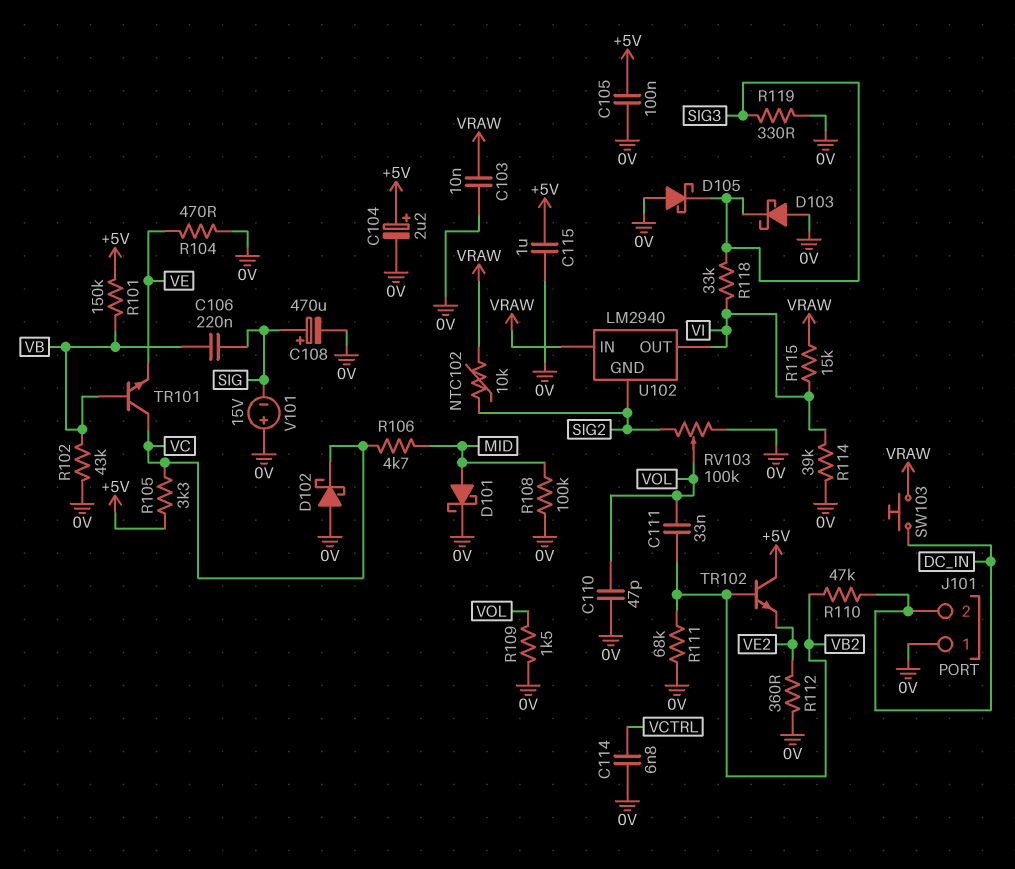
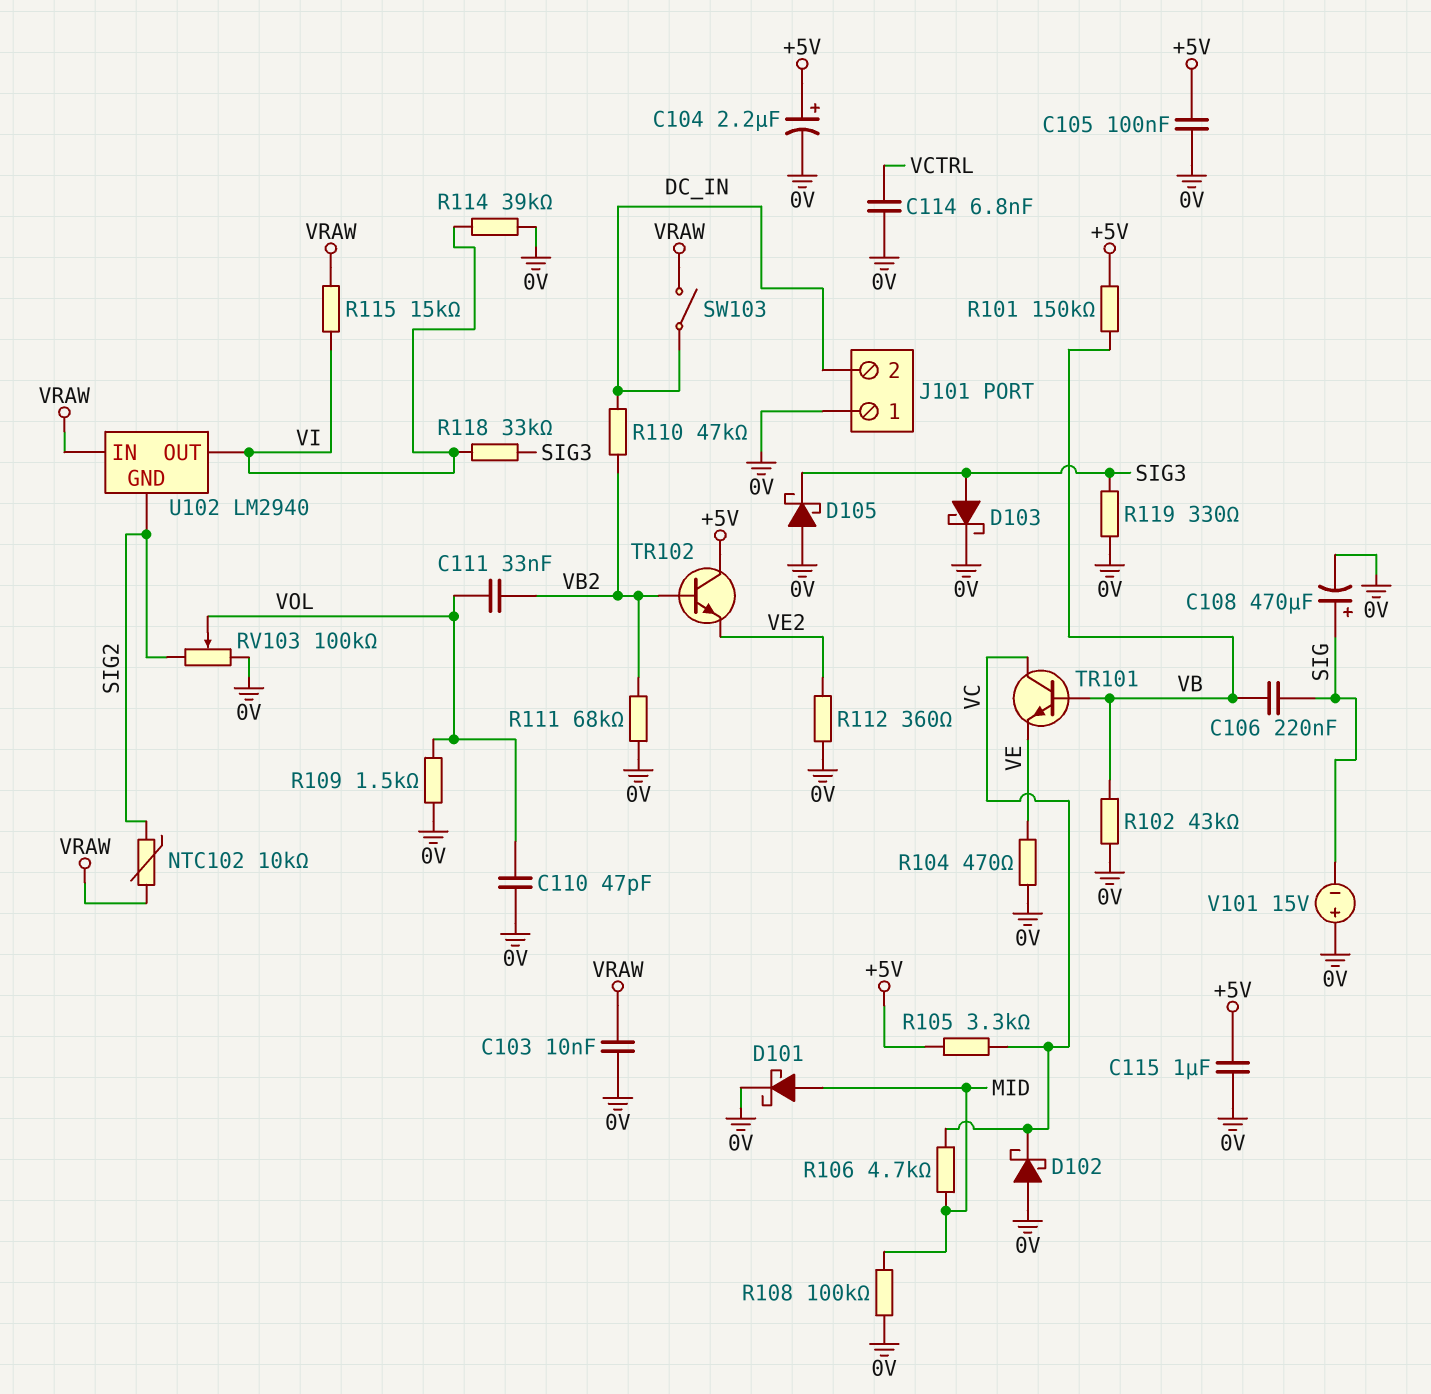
D103: schottky (A 0V, K SIG3) -> schottky (A SIG3, K 0V)
SW103: button (DC_IN, VRAW) -> switch (DC_IN, VRAW)

